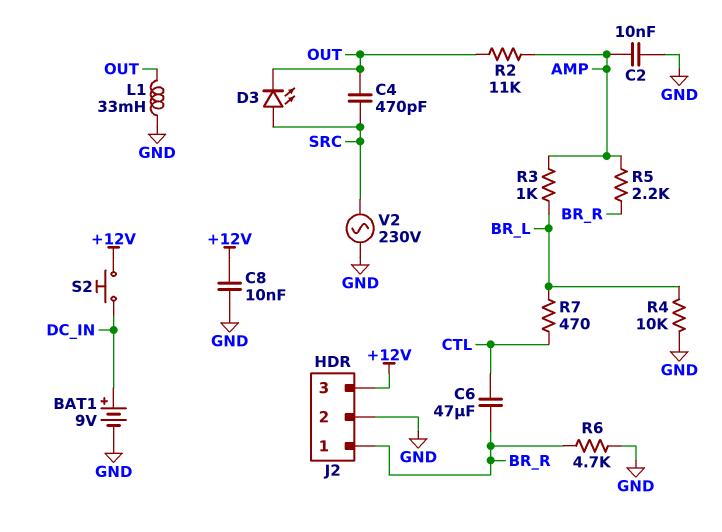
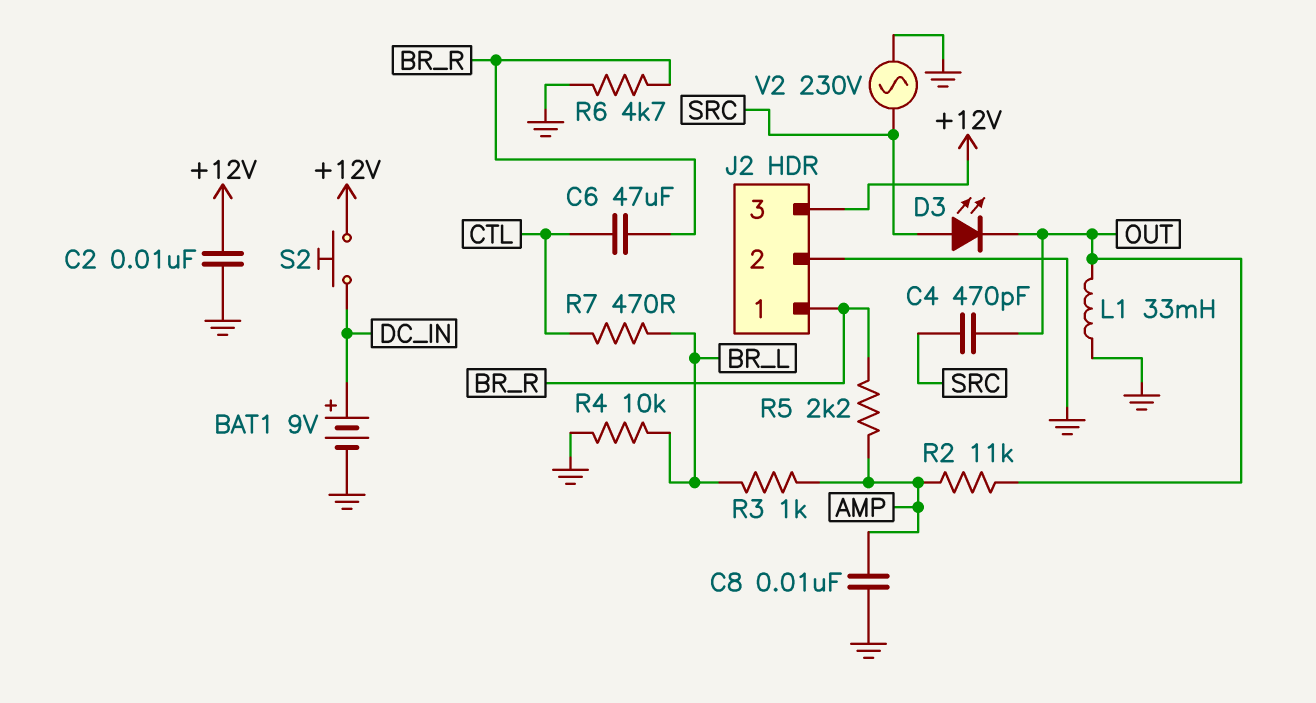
C2: 10nF (AMP, GND) -> 10nF (+12V, GND)
C8: 10nF (+12V, GND) -> 10nF (AMP, GND)

